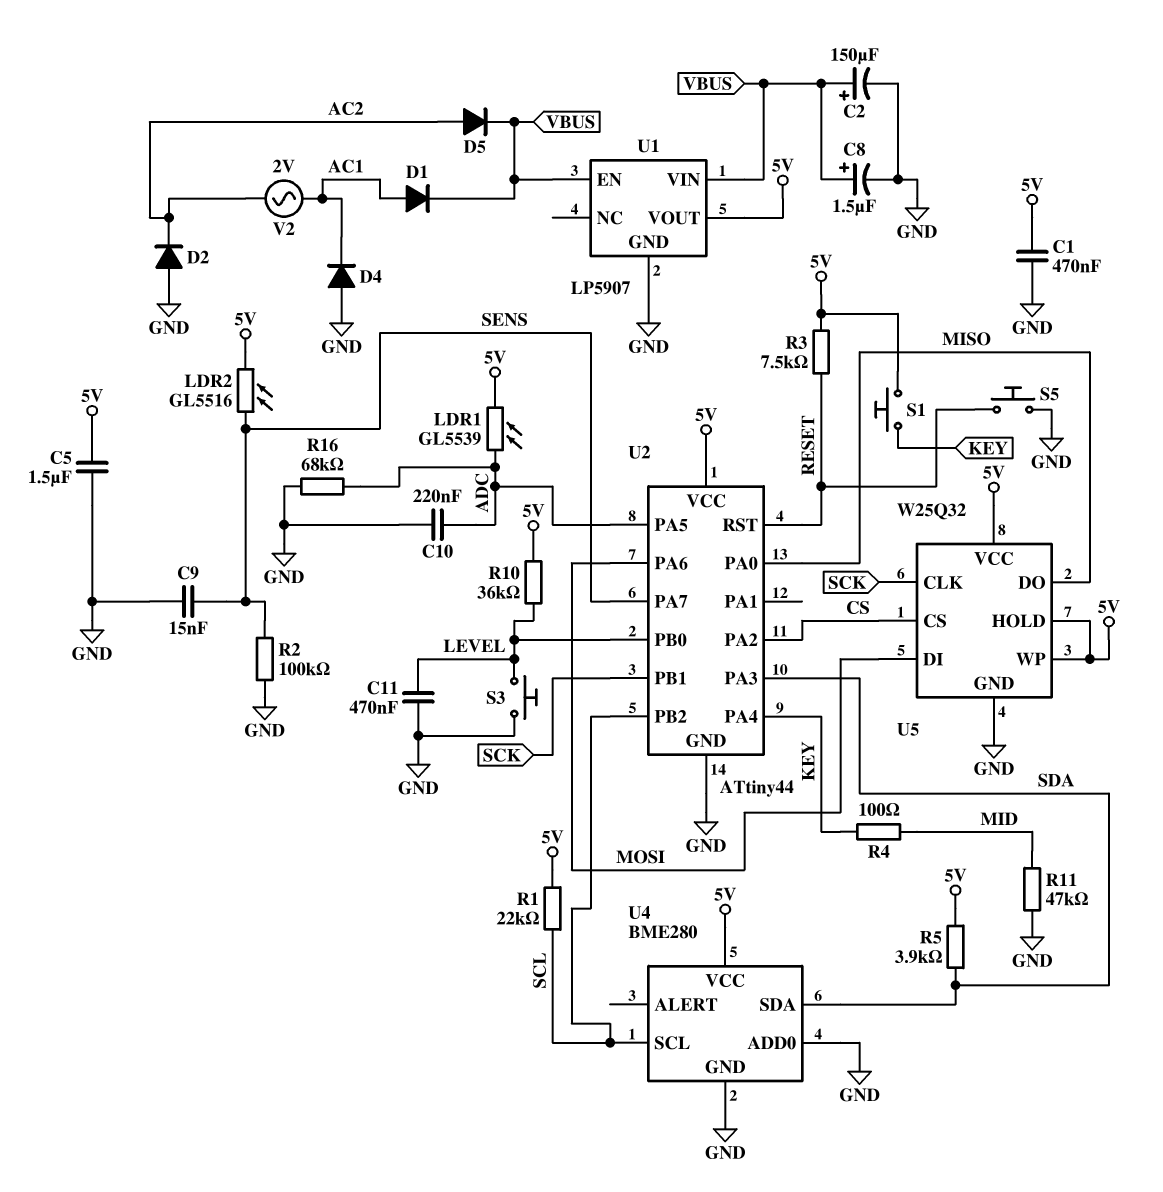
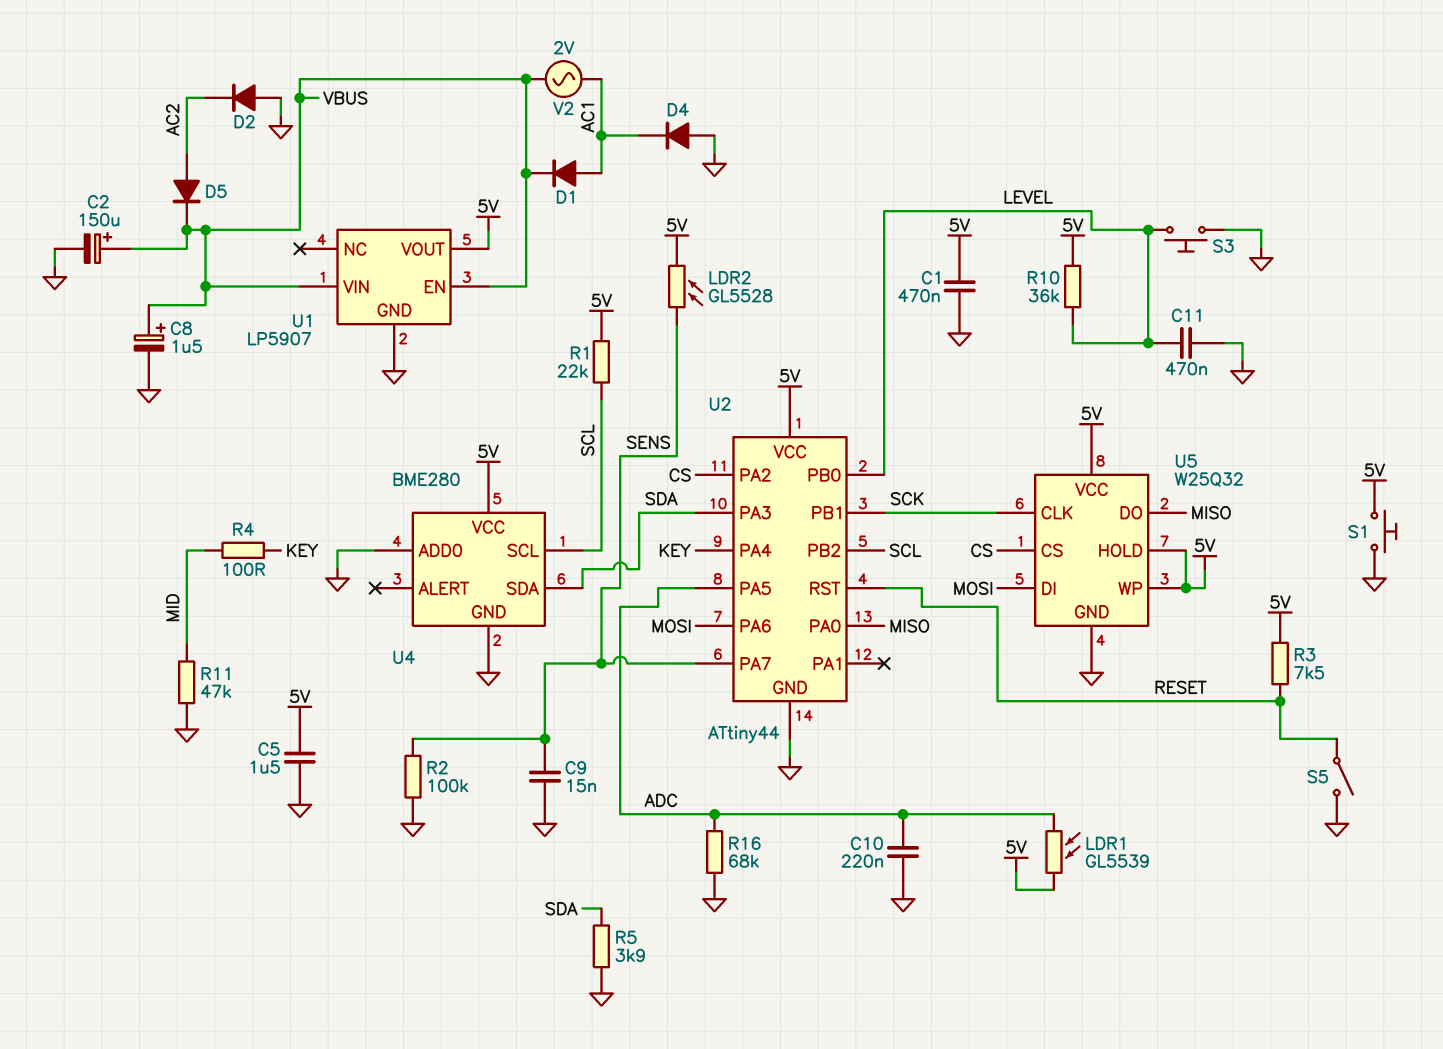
LDR2: GL5516 (5V, SENS) -> GL5528 (5V, SENS)
R5: 3.9k (5V, SDA) -> 3.9k (GND, SDA)
S1: button (5V, KEY) -> button (5V, GND)
S5: button (GND, RESET) -> switch (GND, RESET)
V2: AC 2V (AC1, AC2) -> AC 2V (AC1, VBUS)

